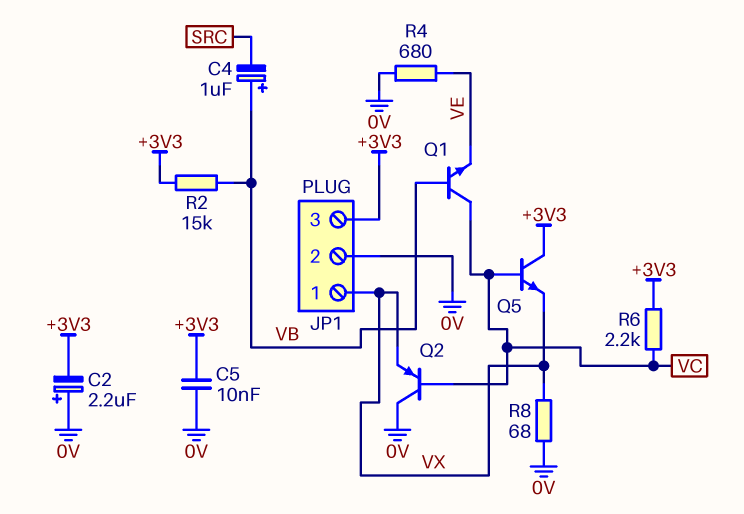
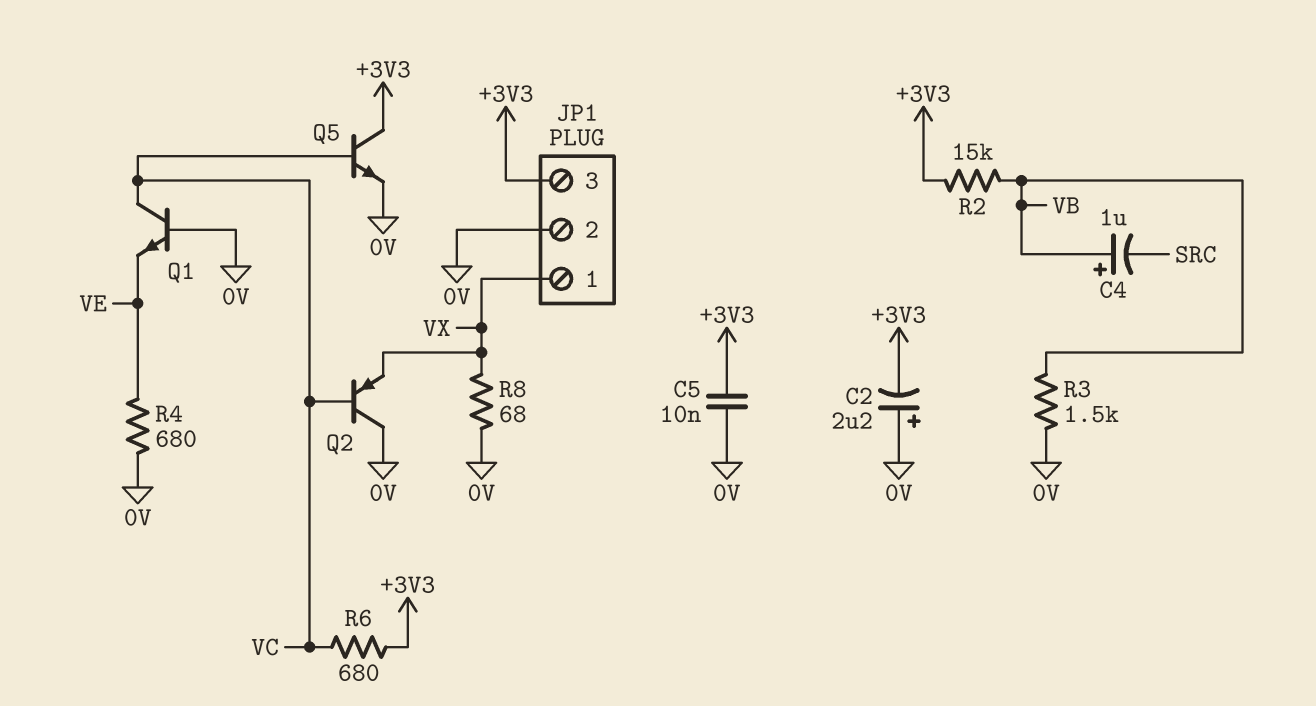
Q1: NPN (B VB, C VC, E VE) -> NPN (B 0V, C VC, E VE)
Q5: NPN (B VC, C +3V3, E VX) -> NPN (B VC, C +3V3, E 0V)
R3: none -> 1.5k (0V, VB)
R6: 2.2k (+3V3, VC) -> 680 (+3V3, VC)

